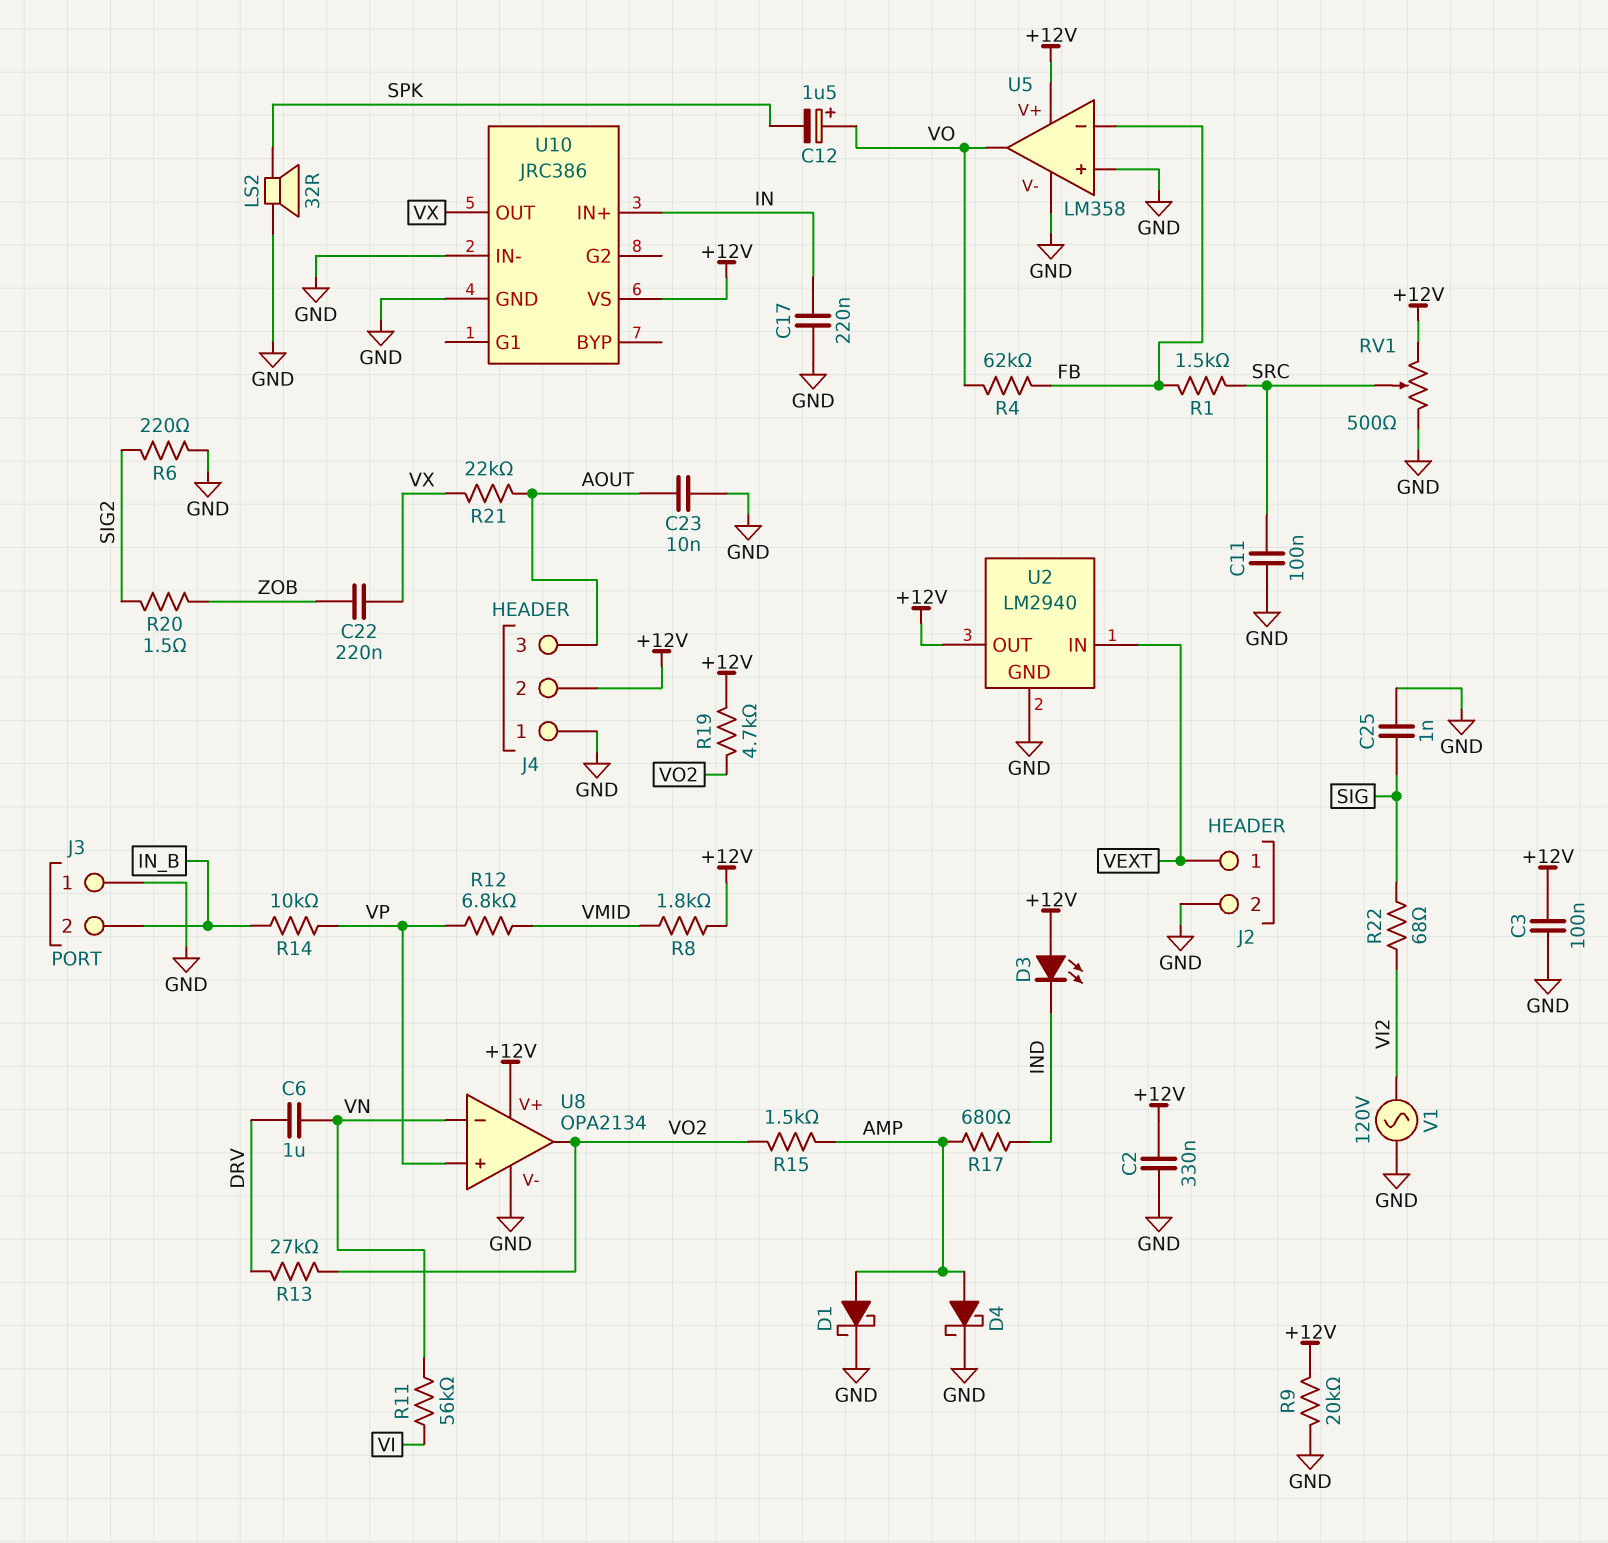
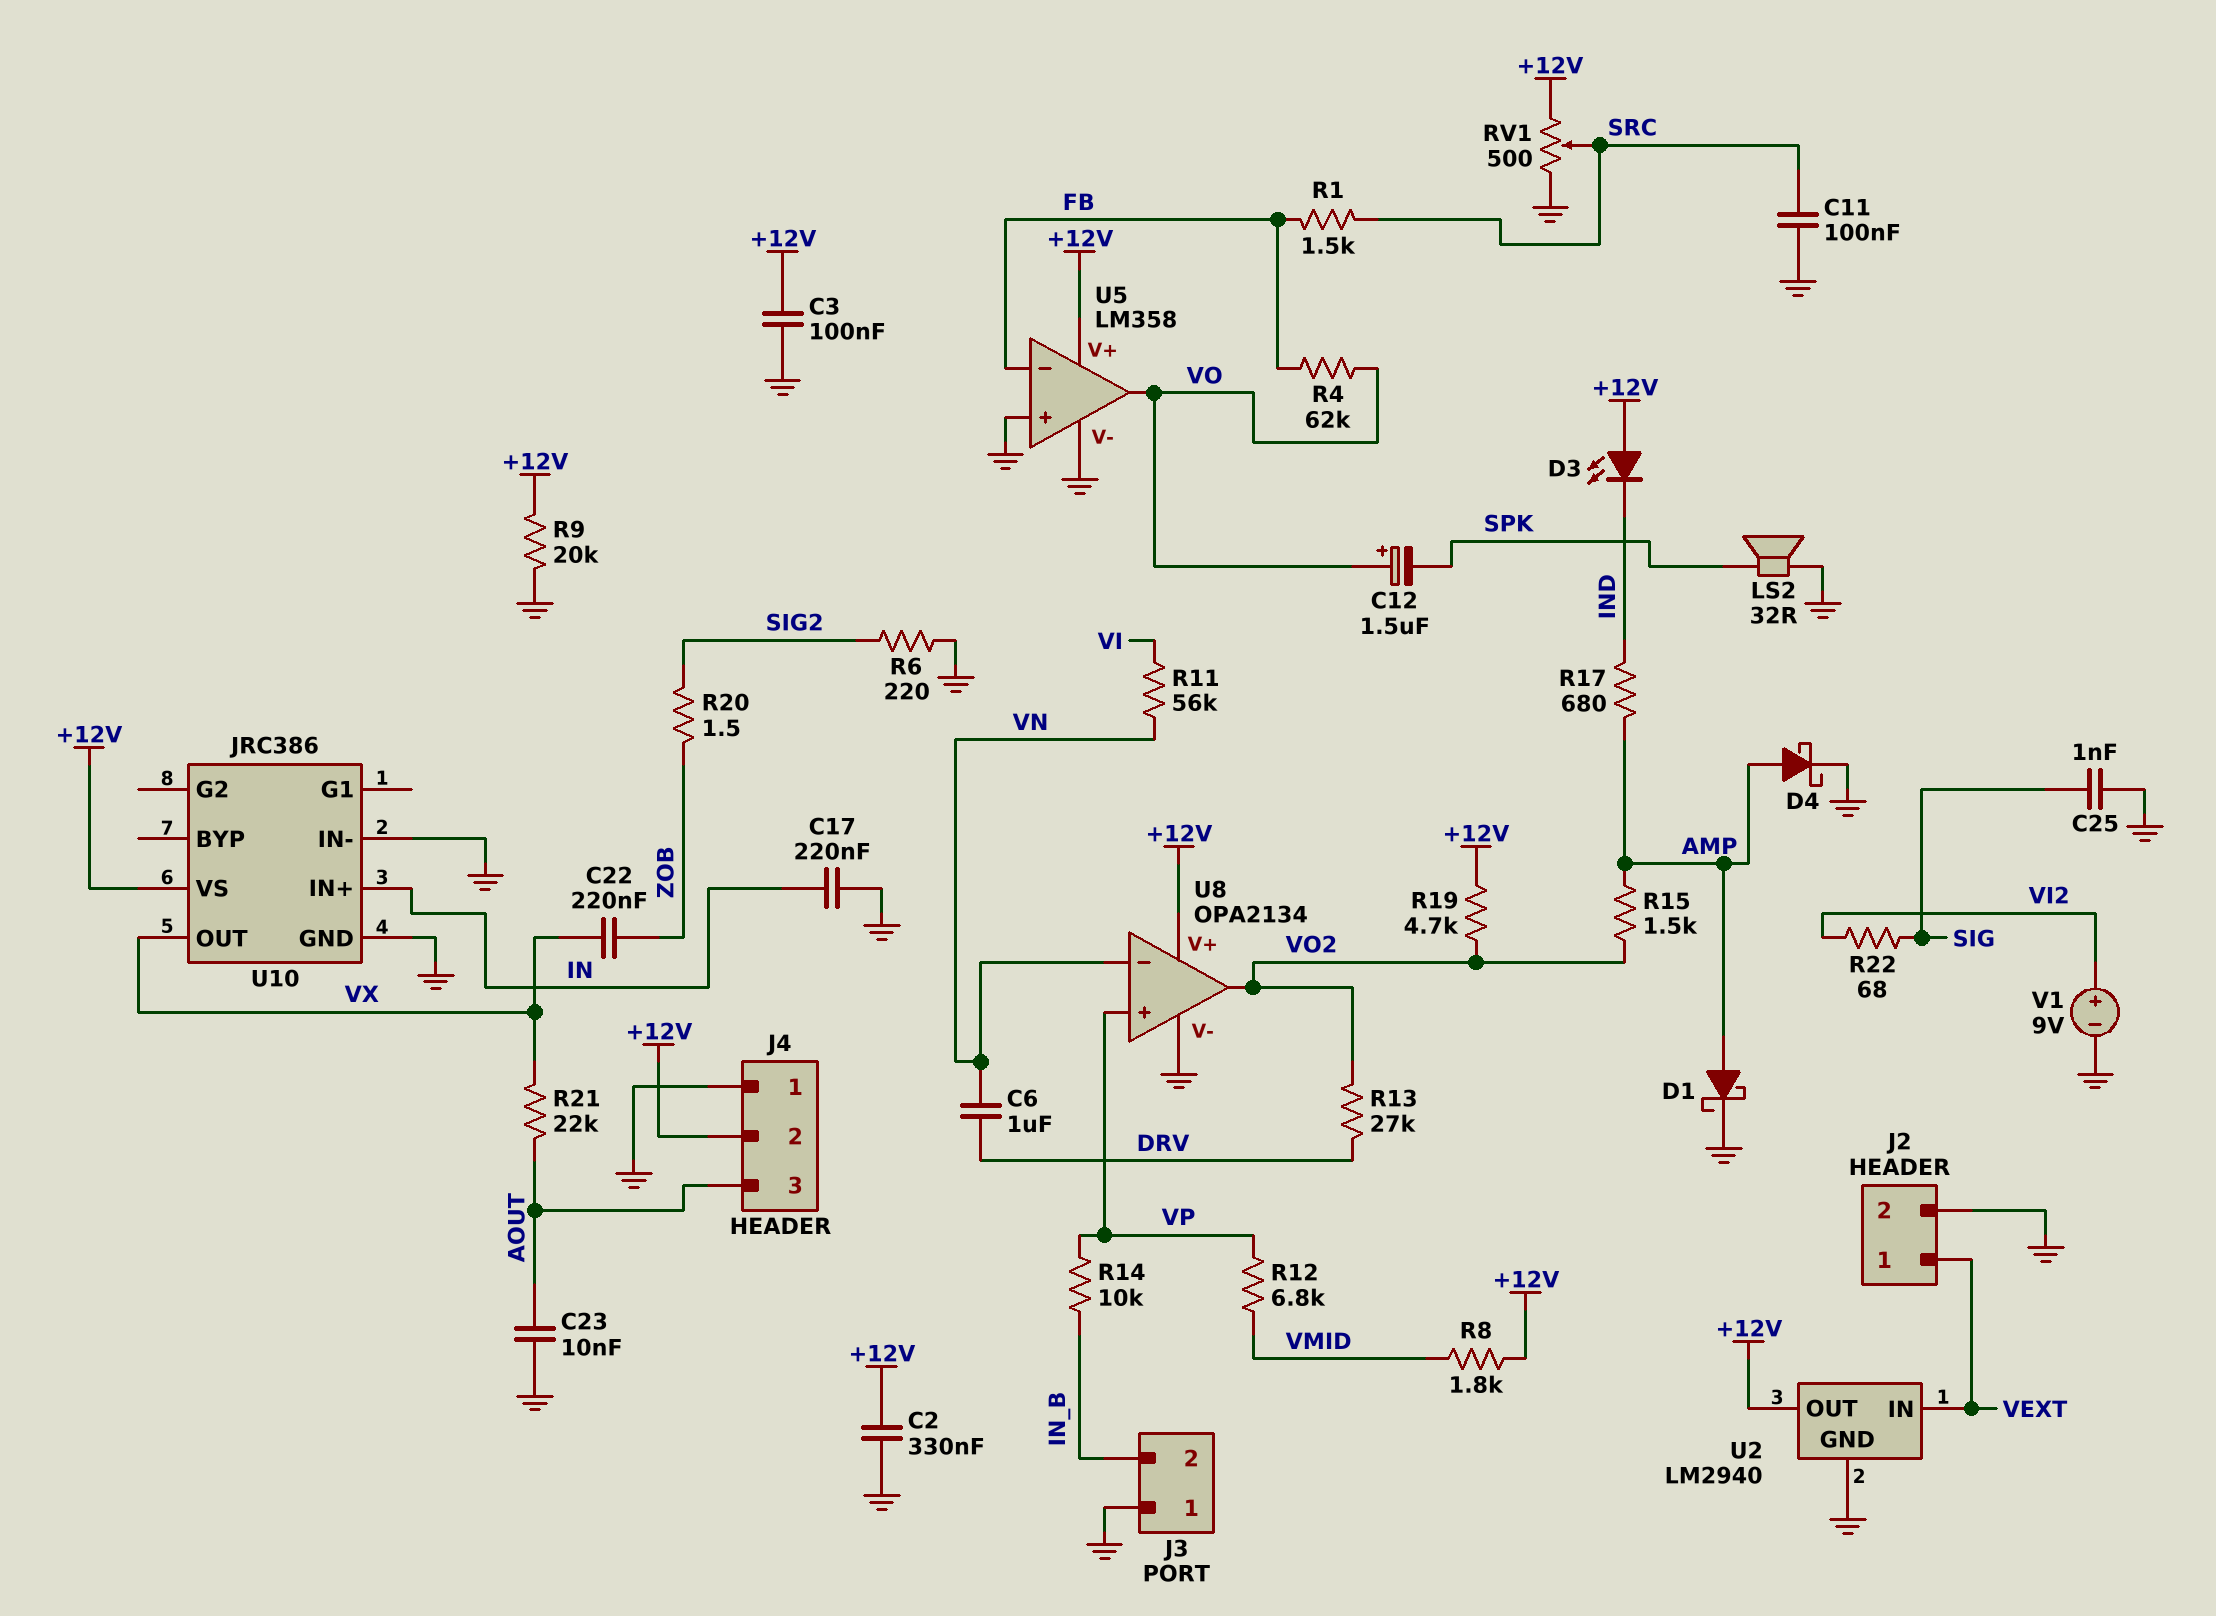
V1: AC 120V (GND, VI2) -> 9V (plus VI2, minus GND)

